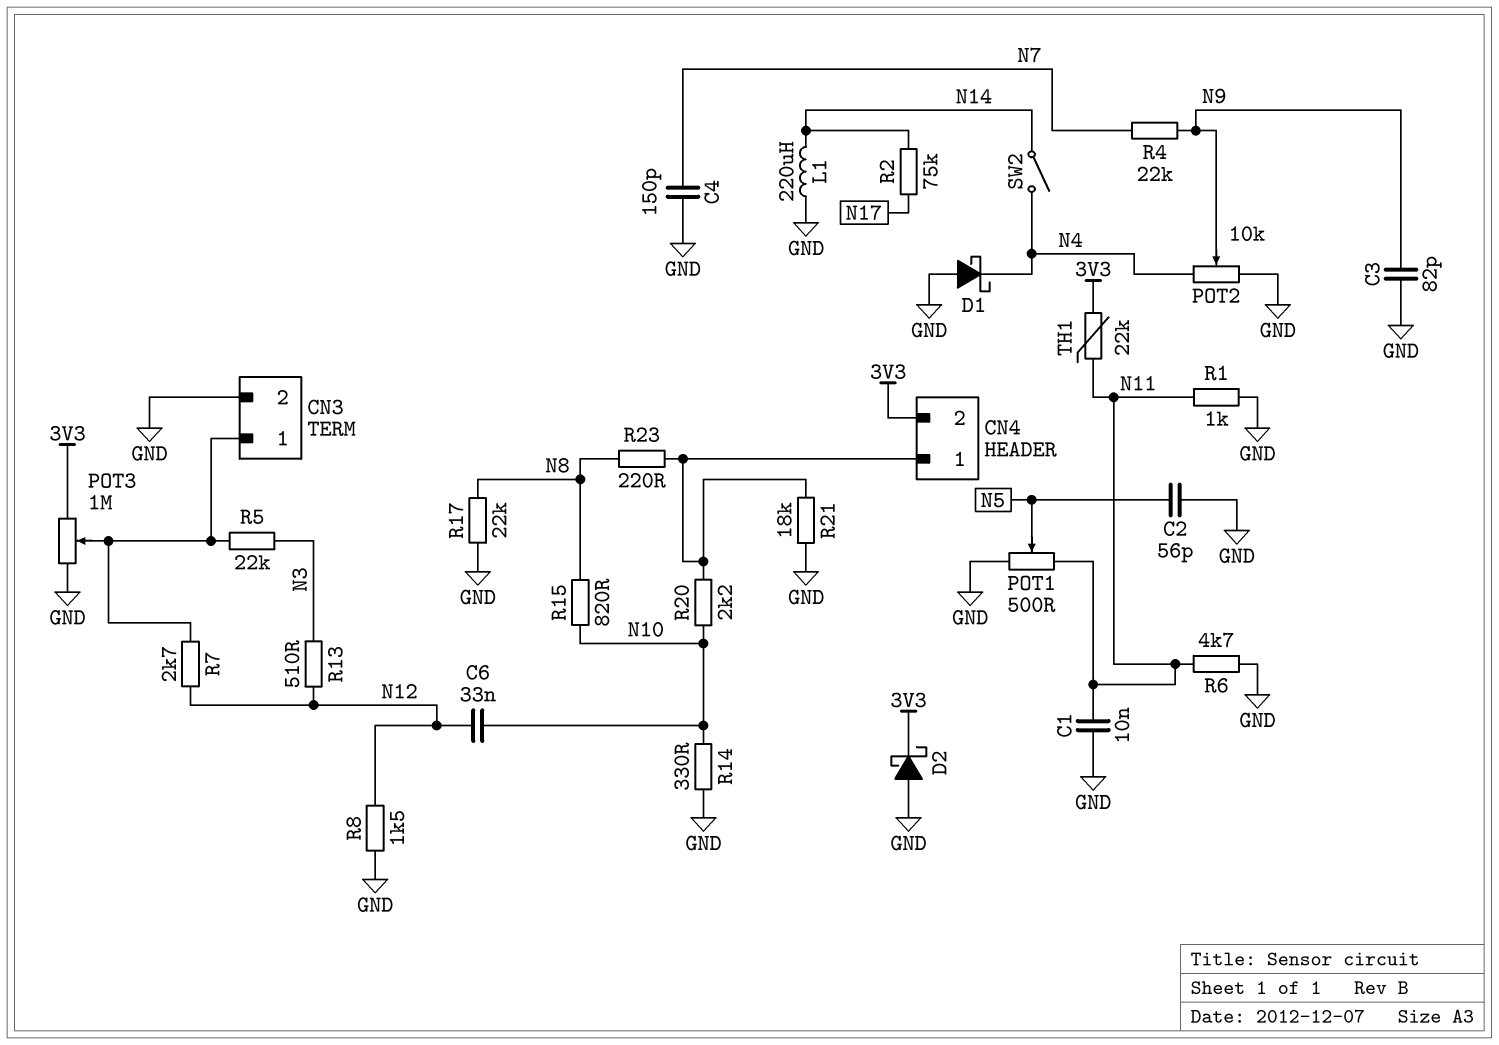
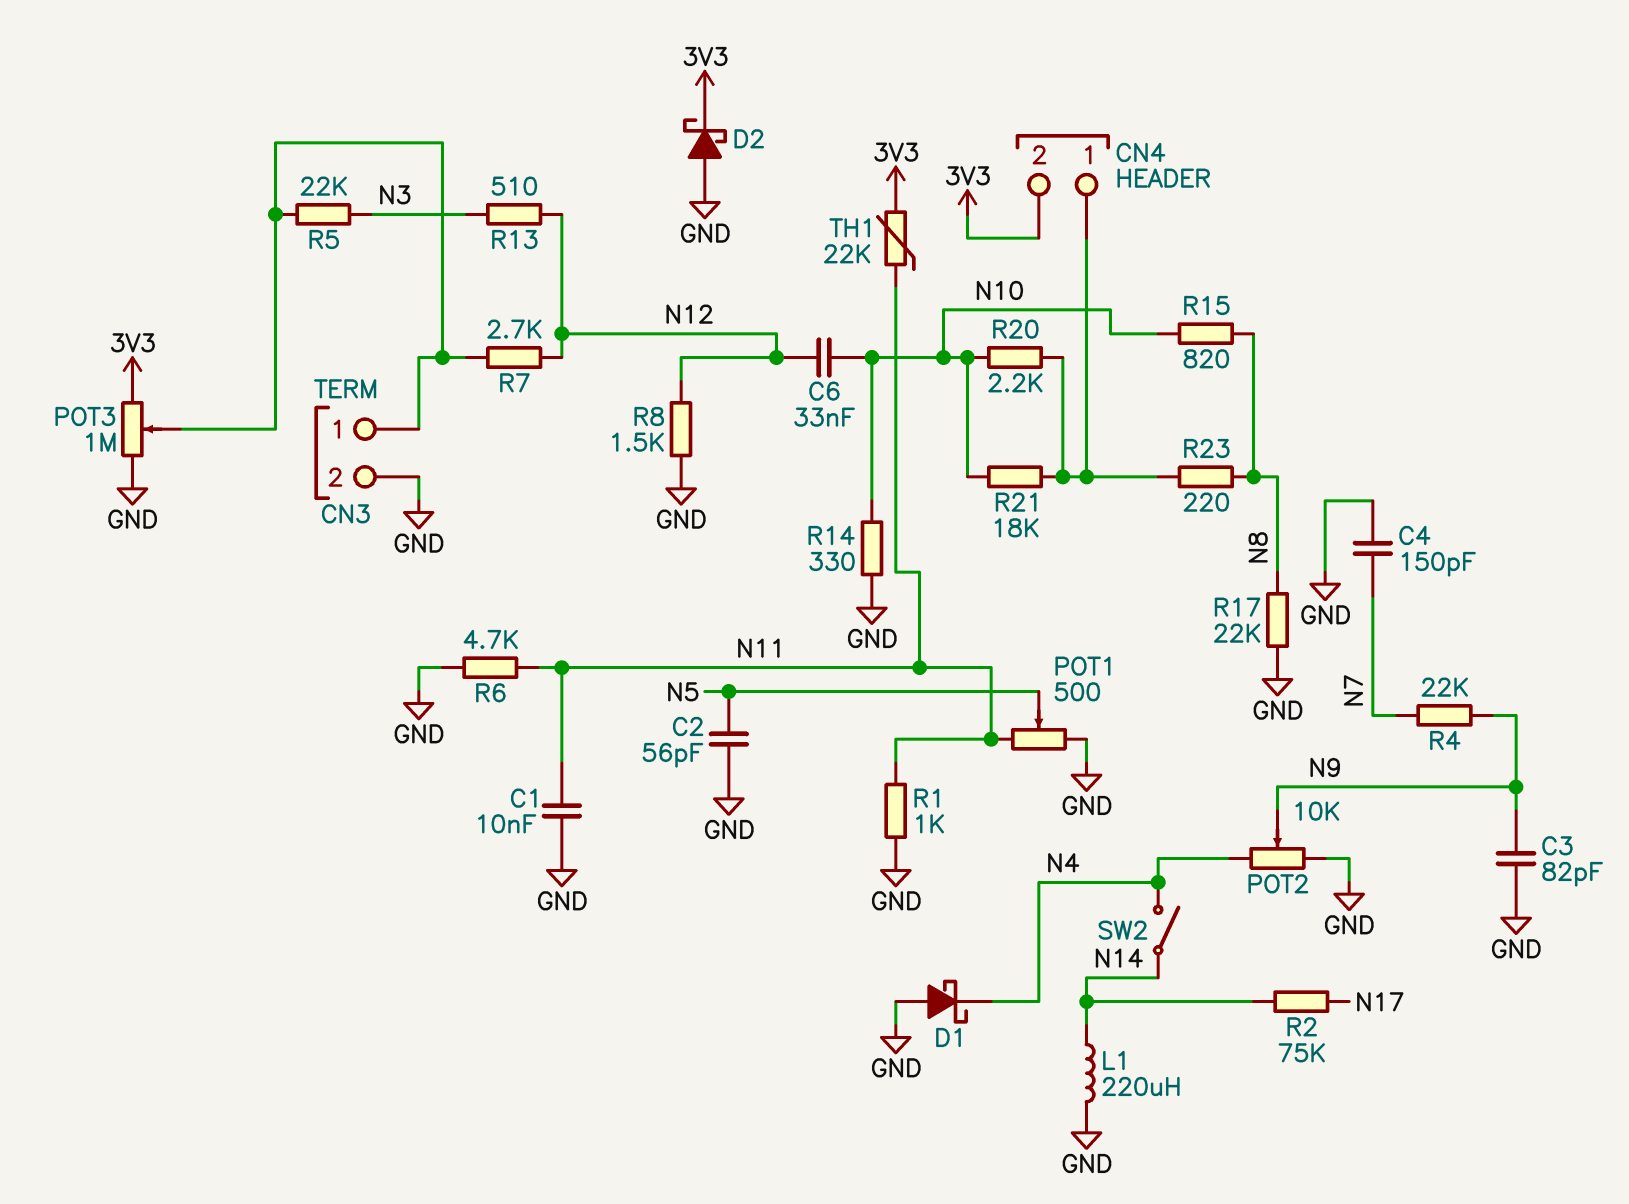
R21: 18k (CN4/1, GND) -> 18k (CN4/1, N10)

